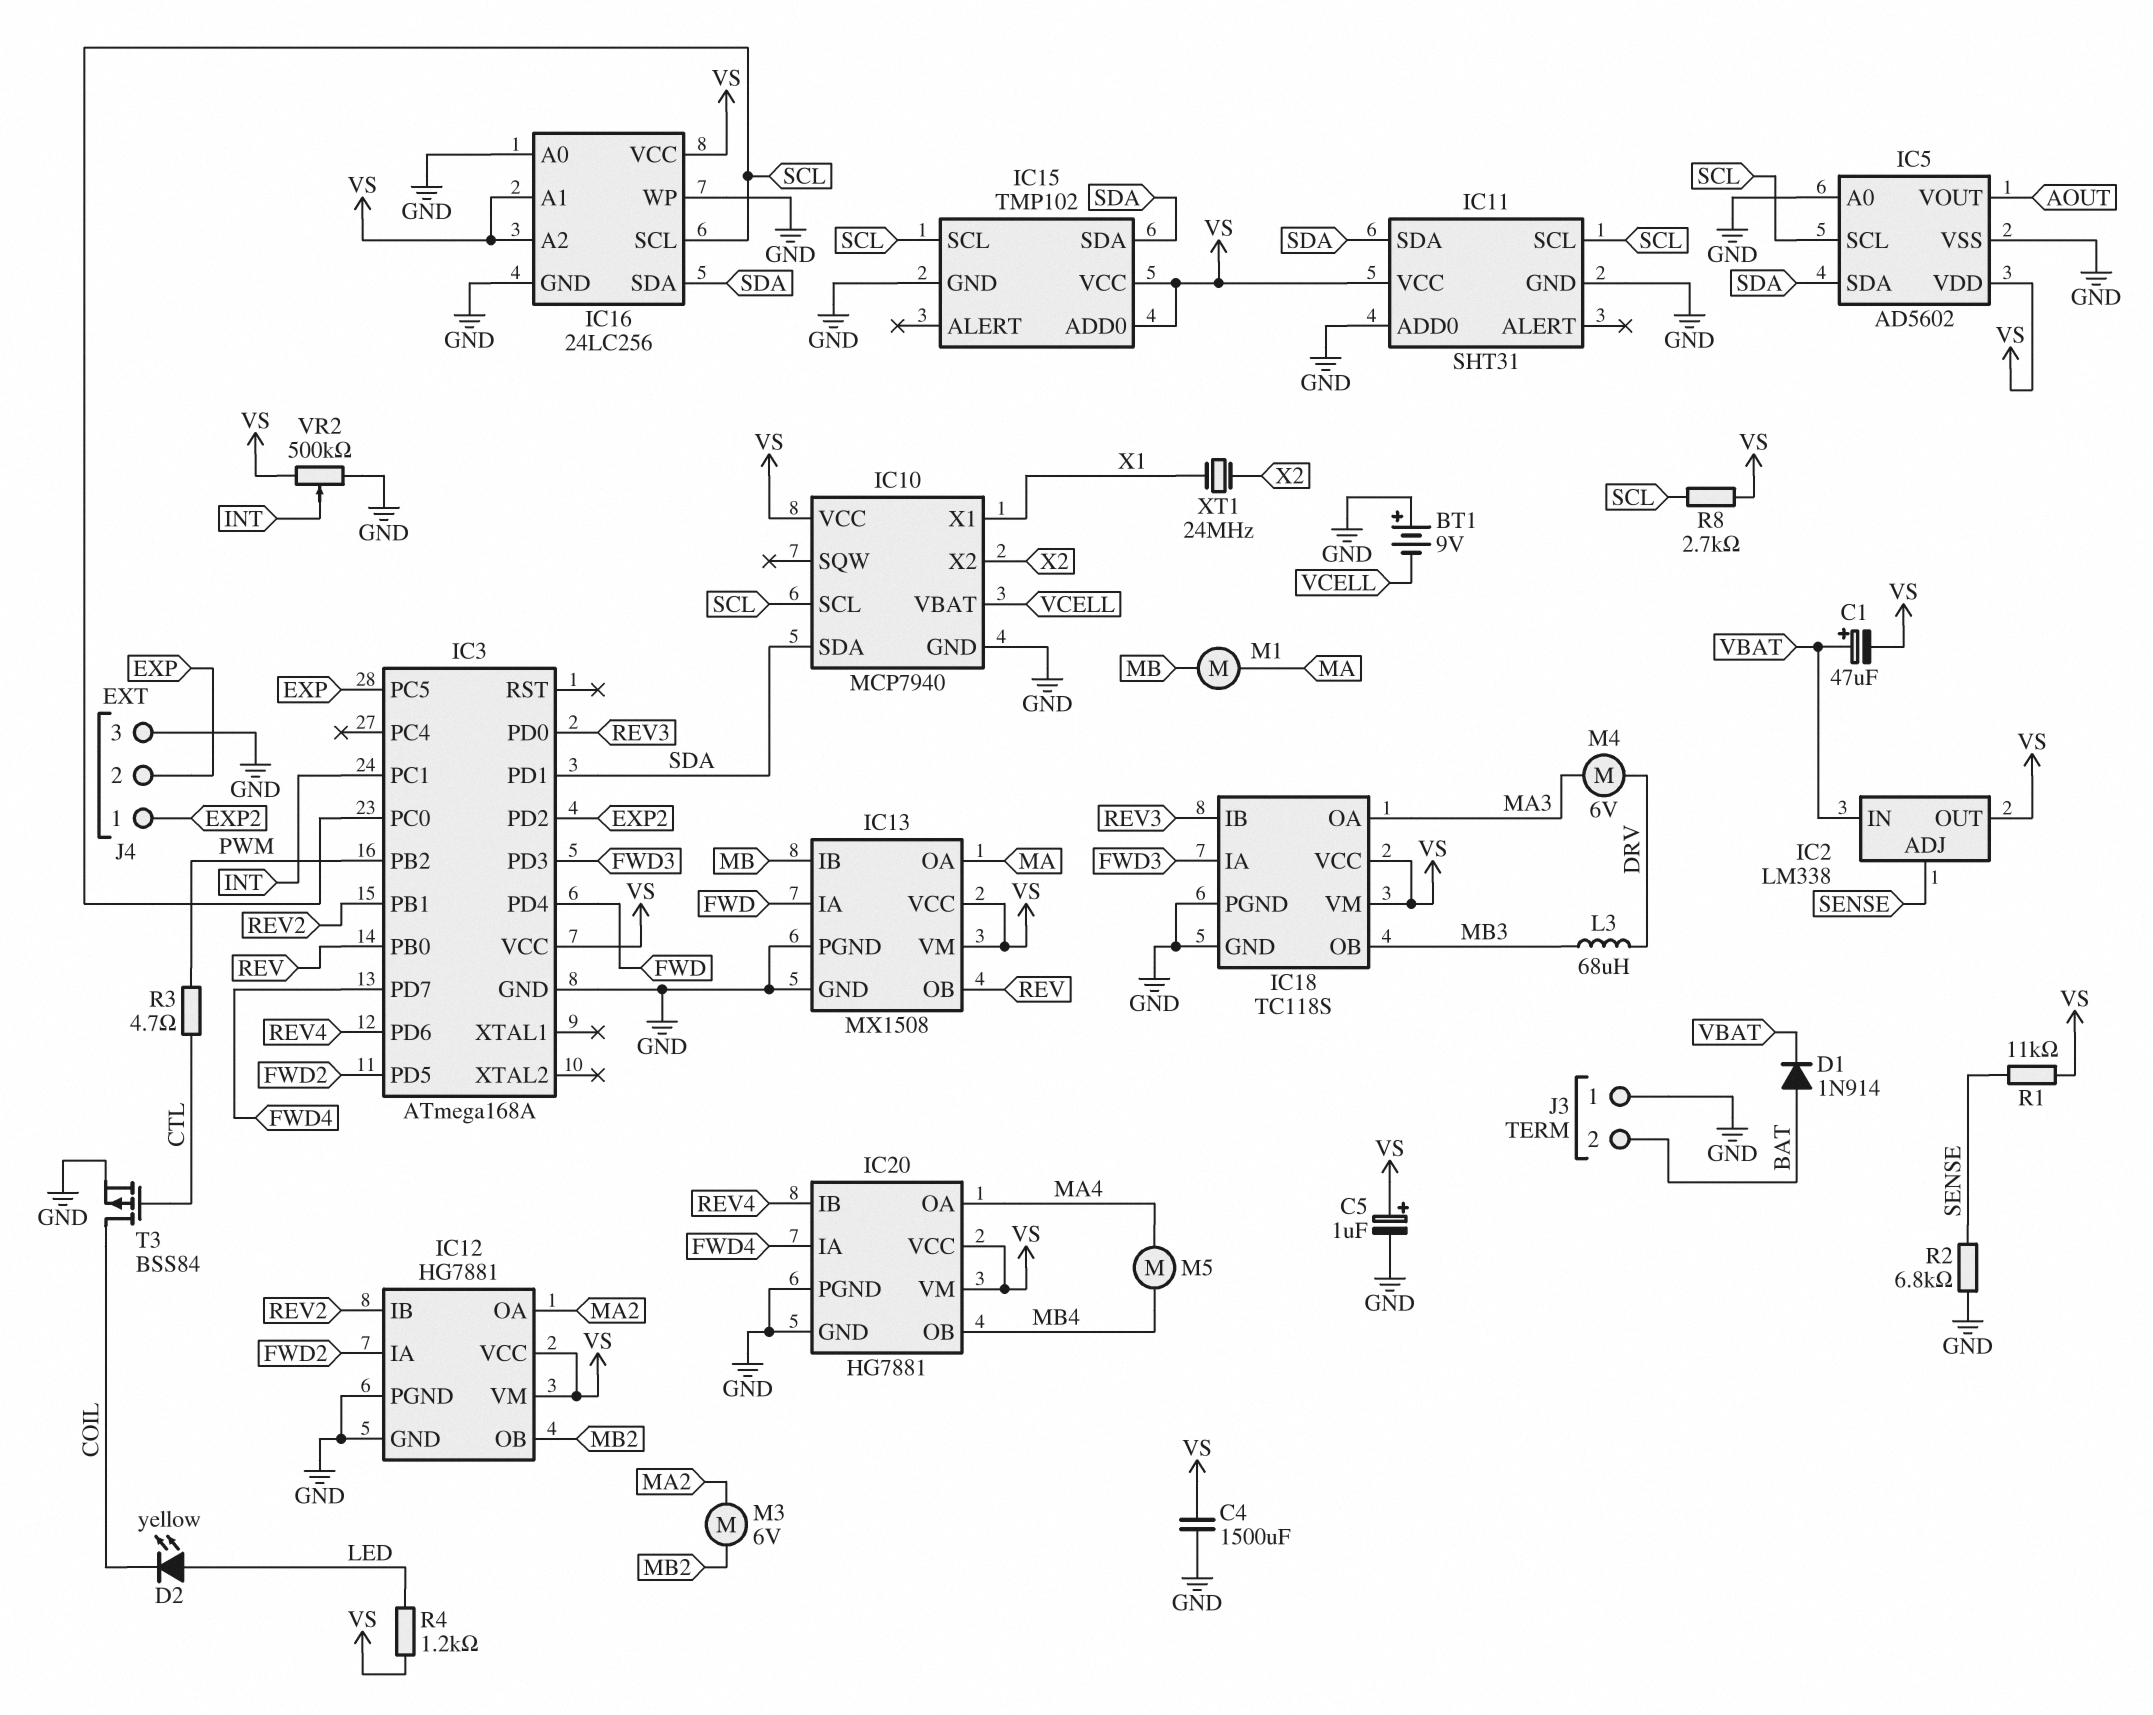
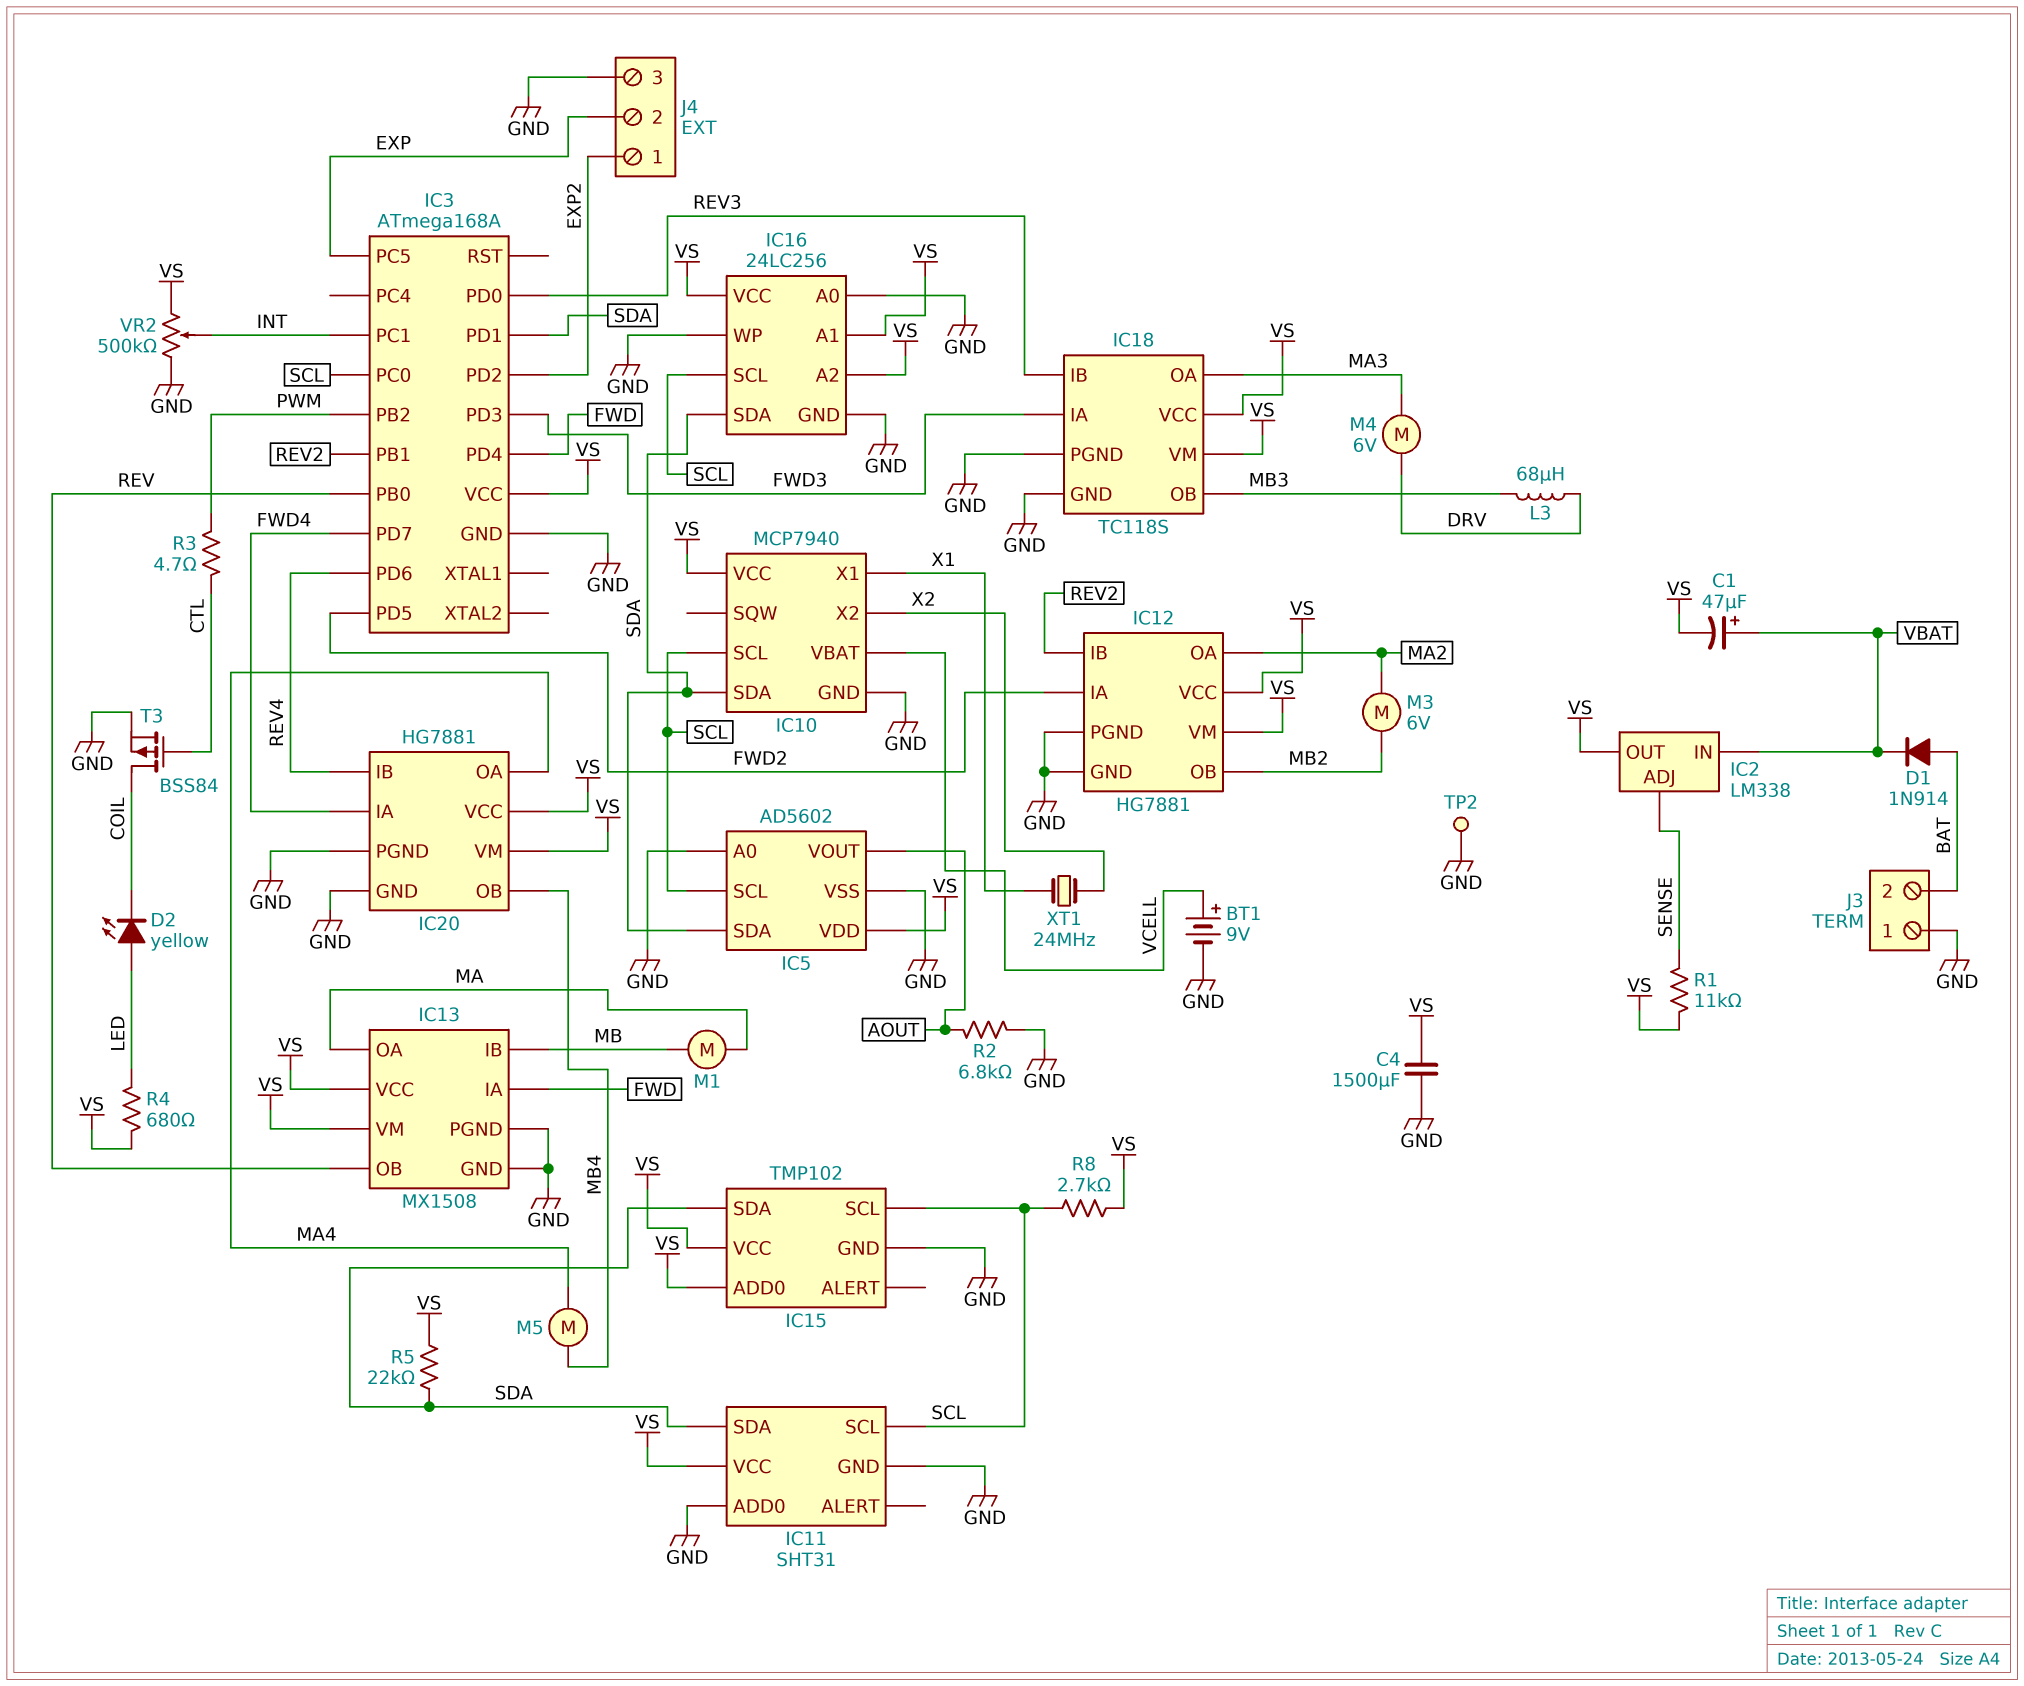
BT1: 9V (plus GND, minus VCELL) -> 9V (plus VCELL, minus GND)
C5: 1uF (plus VS, minus GND) -> none
R2: 6.8k (GND, SENSE) -> 6.8k (AOUT, GND)
R4: 1.2k (LED, VS) -> 680 (LED, VS)
R5: none -> 22k (SDA, VS)
TP2: none -> test point (GND)

